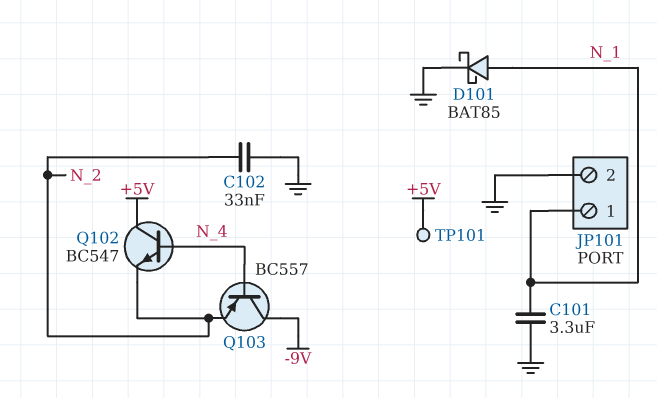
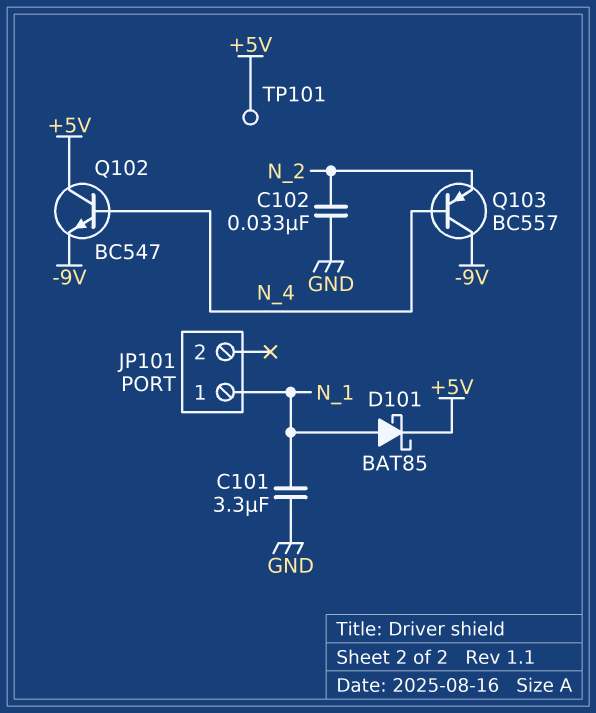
D101: schottky BAT85 (A N_1, K GND) -> schottky BAT85 (A N_1, K +5V)
JP101 pin 2: GND -> none
Q102: NPN BC547 (B N_4, C +5V, E N_2) -> NPN BC547 (B N_4, C +5V, E -9V)

